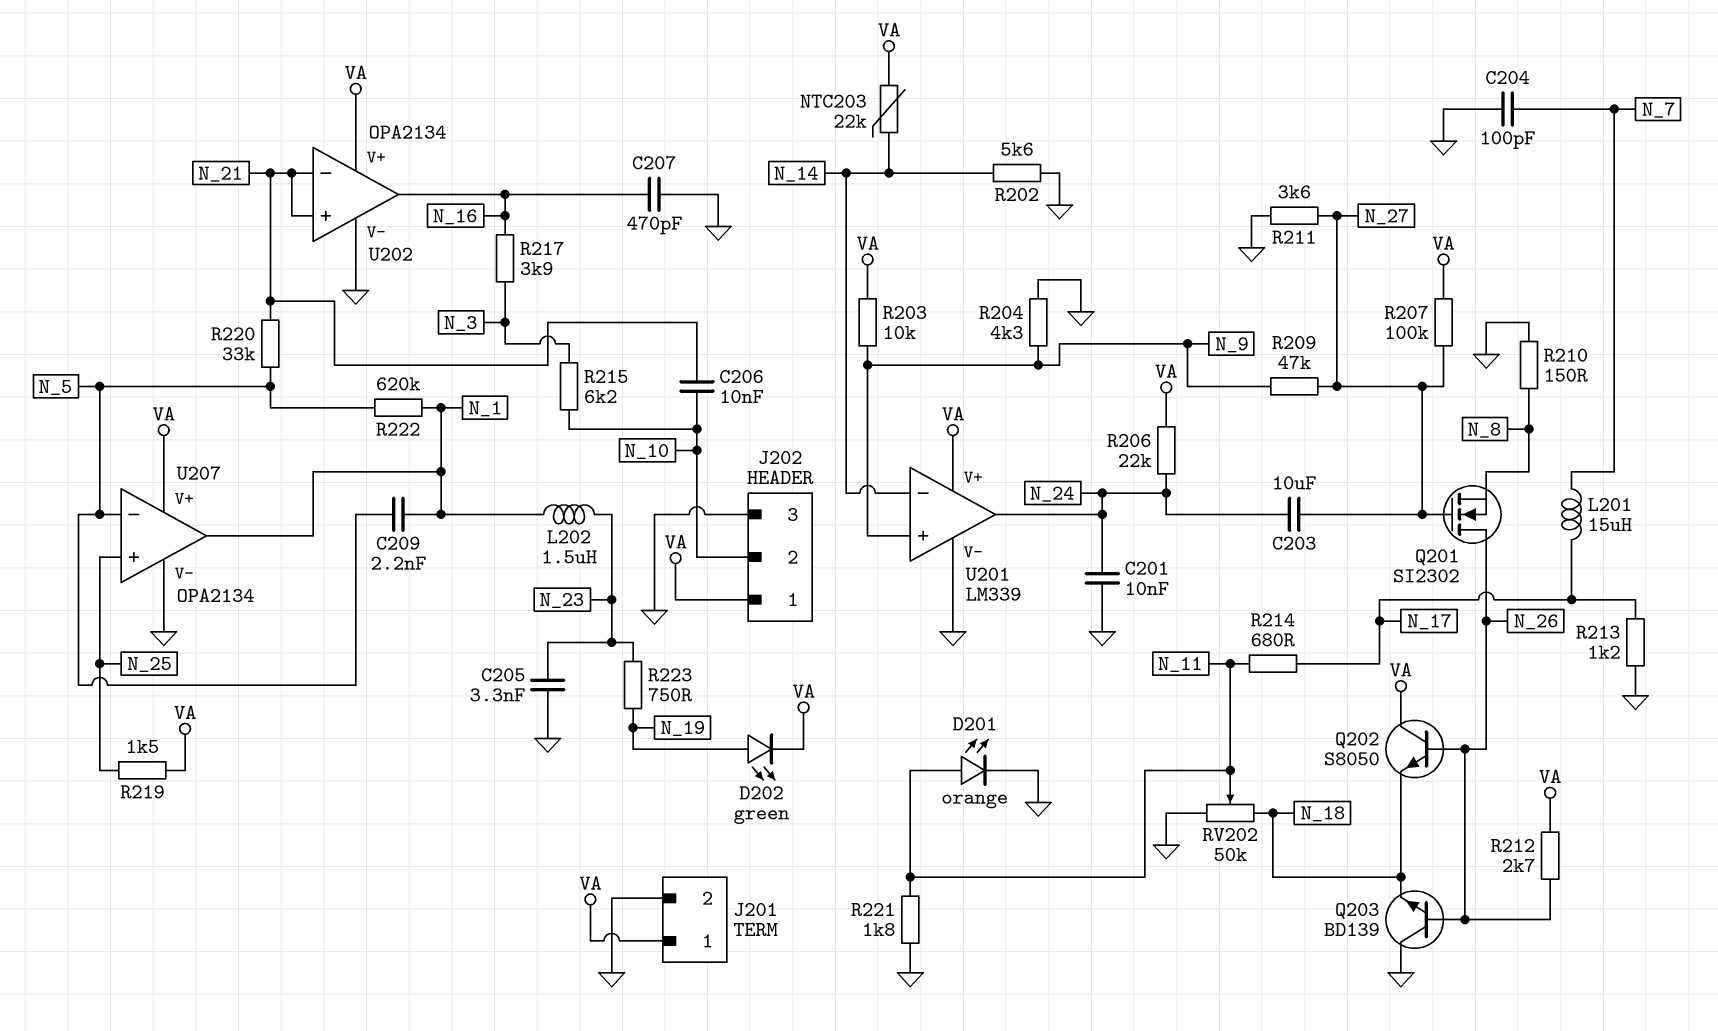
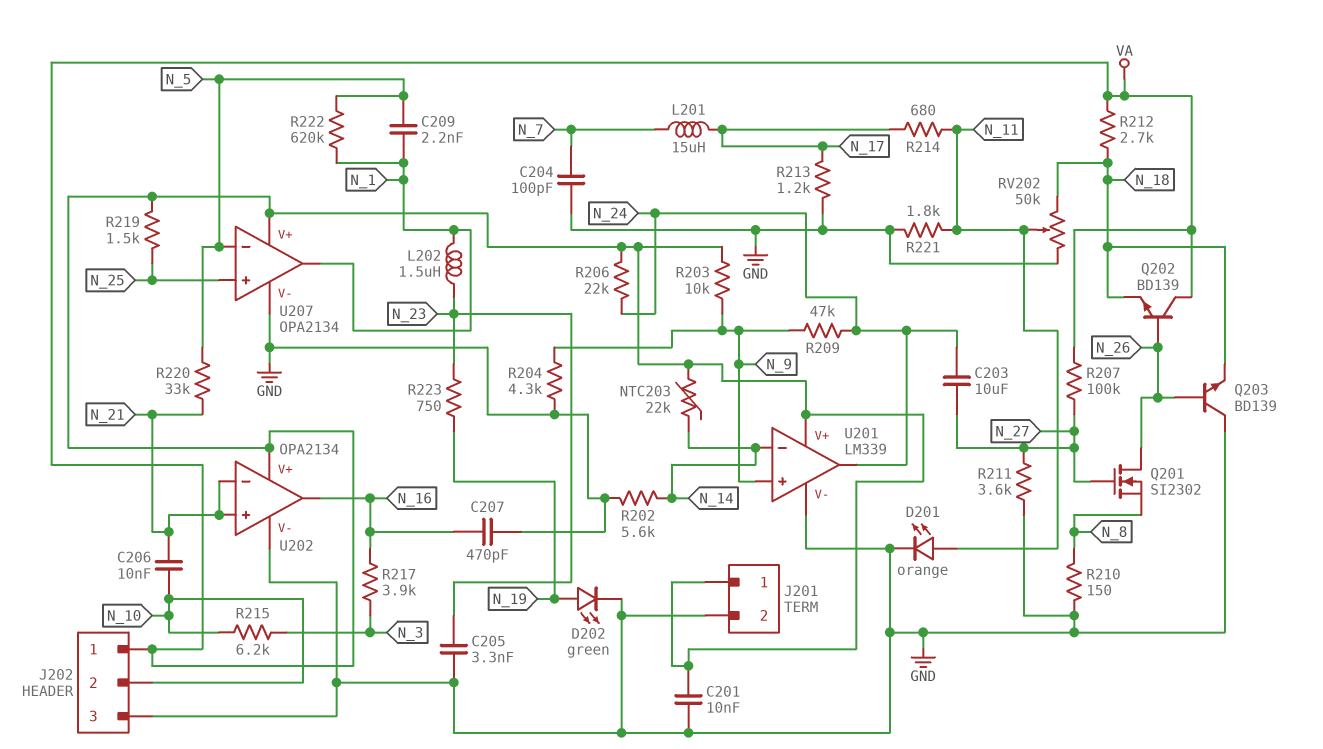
C201: 10nF (GND, N_24) -> 10nF (GND, VA)
D202: LED green (A N_19, K VA) -> LED green (A N_19, K GND)
Q202: NPN S8050 (B N_26, C VA, E N_18) -> NPN BD139 (B N_26, C VA, E N_18)
R209: 47k (N_9, N_27) -> 47k (N_9, N_24)
R212: 2.7k (N_26, VA) -> 2.7k (N_18, VA)

